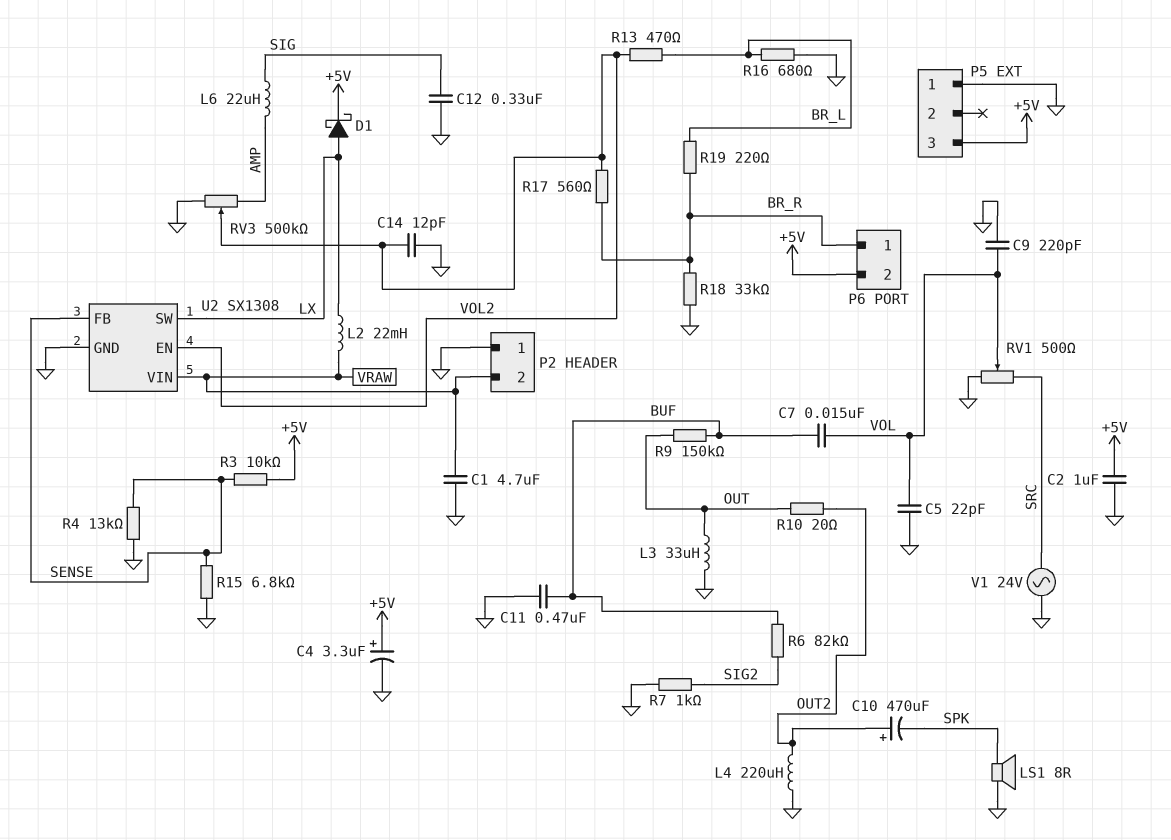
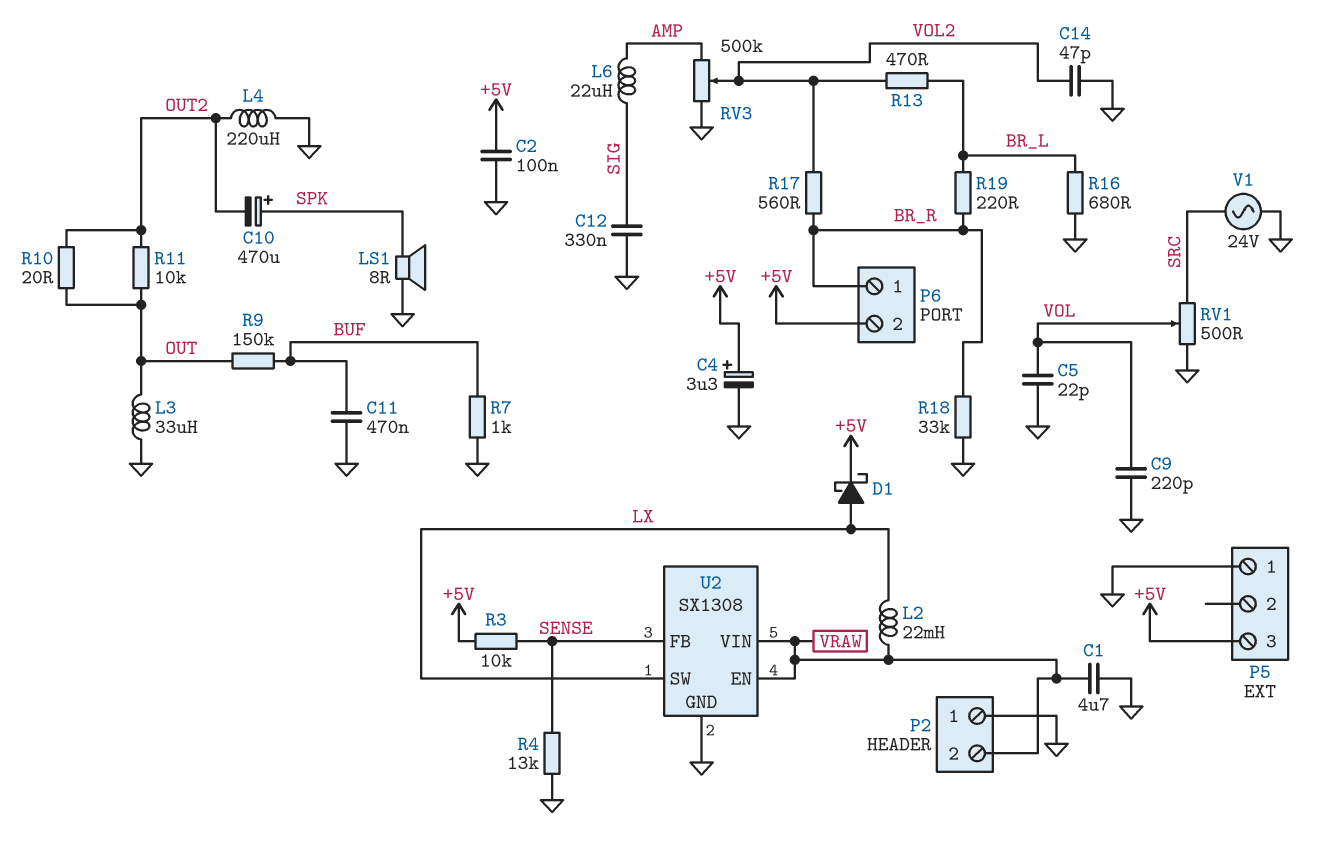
C2: 1uF (+5V, GND) -> 100nF (+5V, GND)
C7: 15nF (BUF, VOL) -> none
C10: 470uF (plus OUT2, minus SPK) -> 470uF (plus SPK, minus OUT2)
C14: 12pF (GND, VOL2) -> 47pF (GND, VOL2)
R6: 82k (BUF, SIG2) -> none
R7: 1k (GND, SIG2) -> 1k (BUF, GND)
R11: none -> 10k (OUT, OUT2)
R15: 6.8k (GND, SENSE) -> none
U2 pin EN: VOL2 -> VRAW

